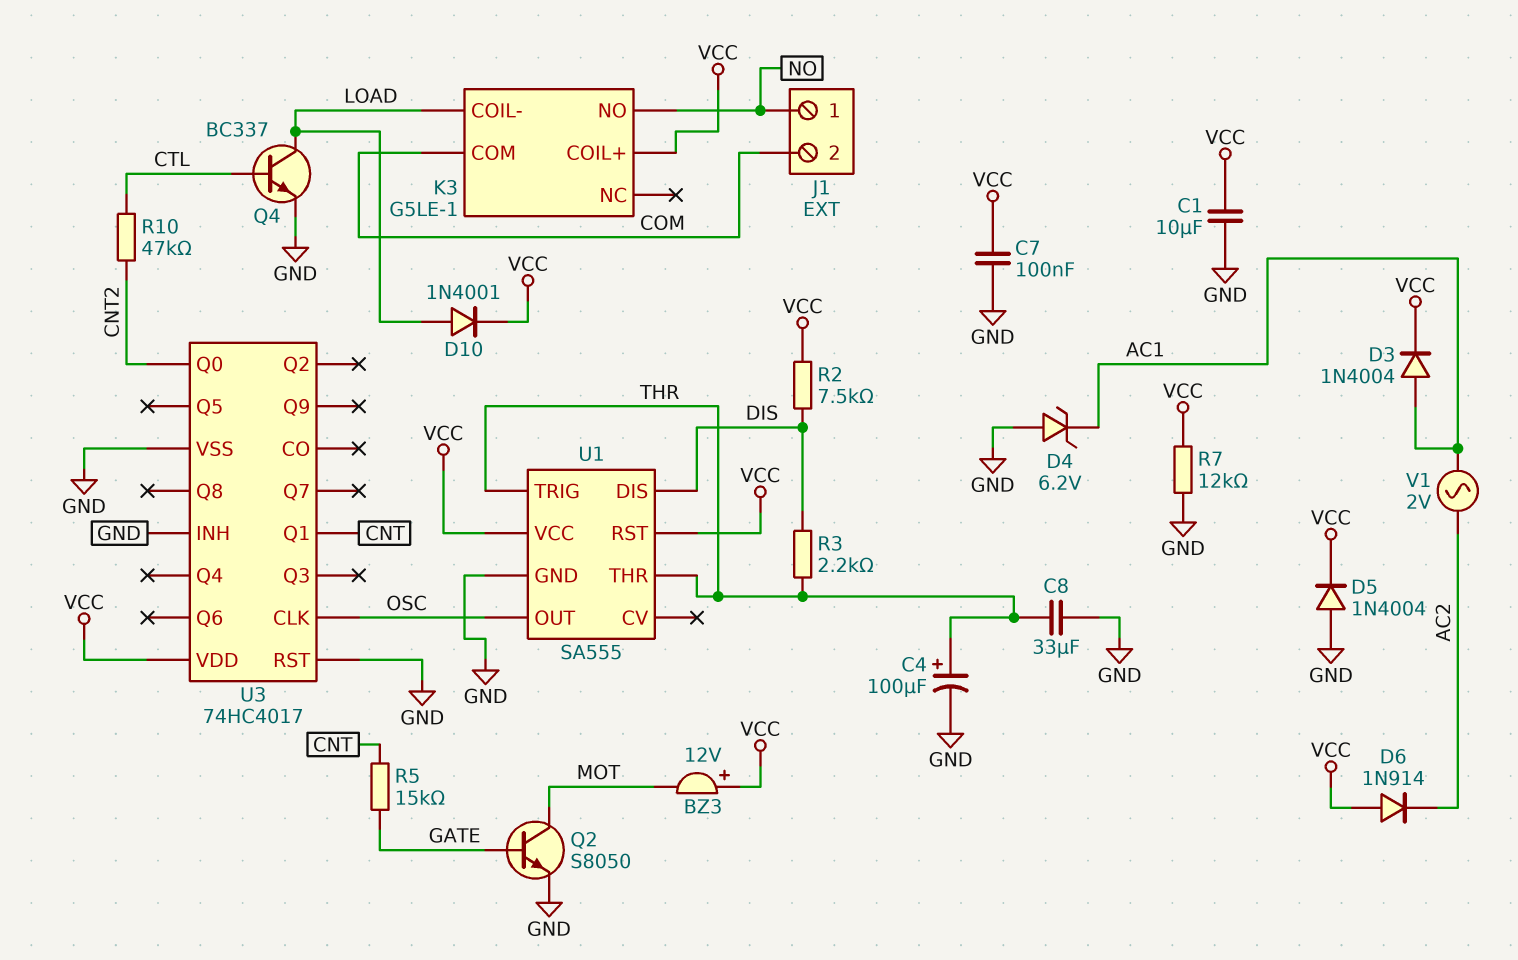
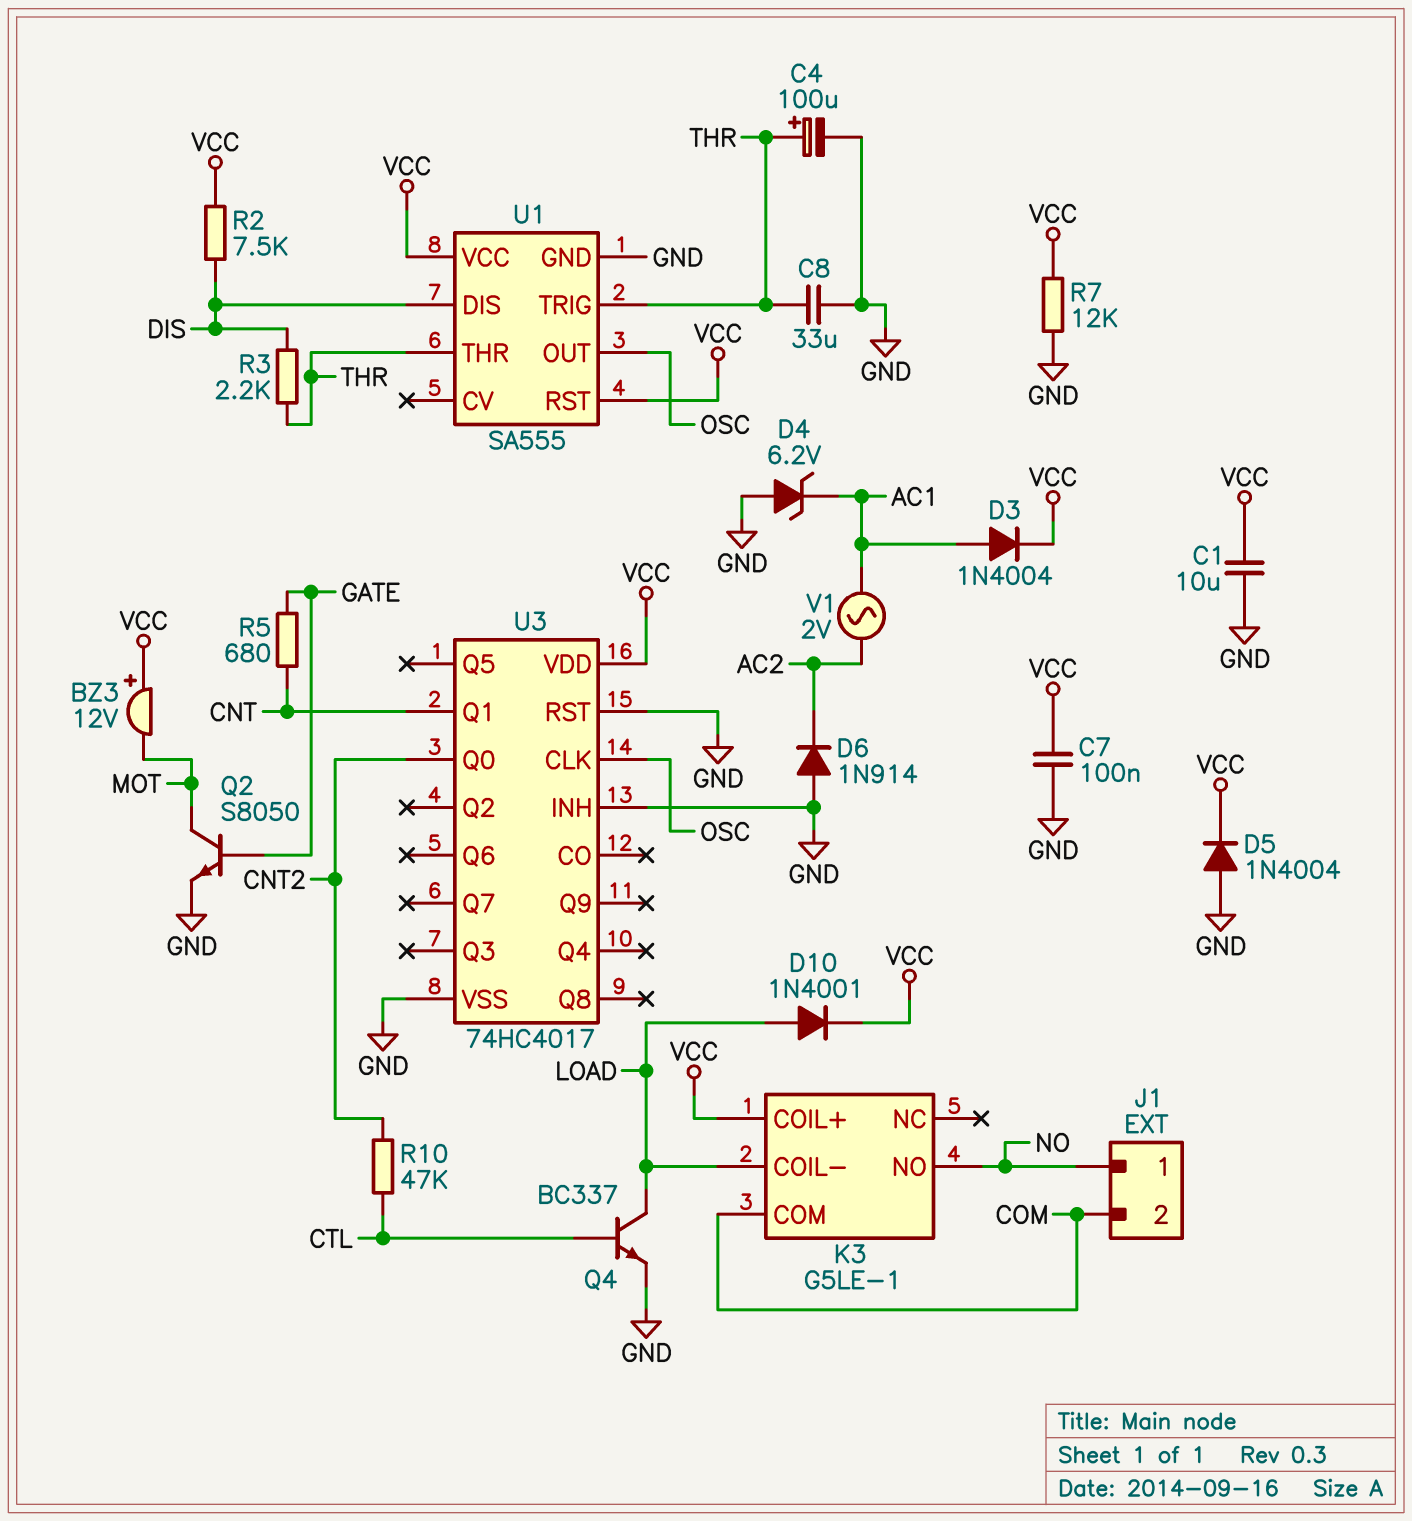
D6: diode 1N914 (A VCC, K AC2) -> diode 1N914 (A GND, K AC2)
R5: 15k (CNT, GATE) -> 680 (CNT, GATE)

